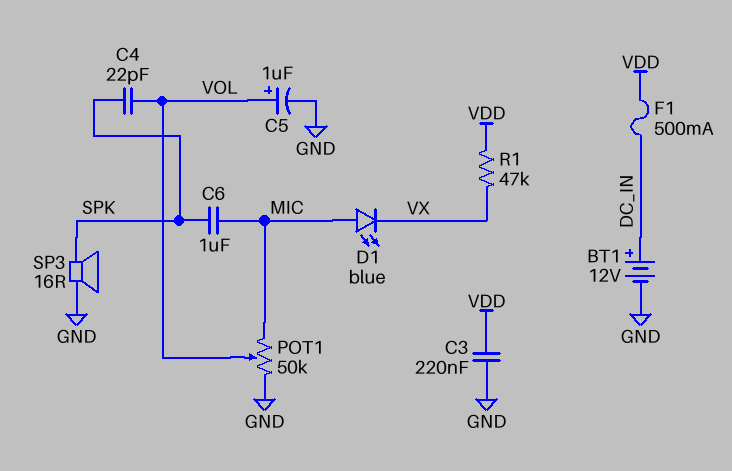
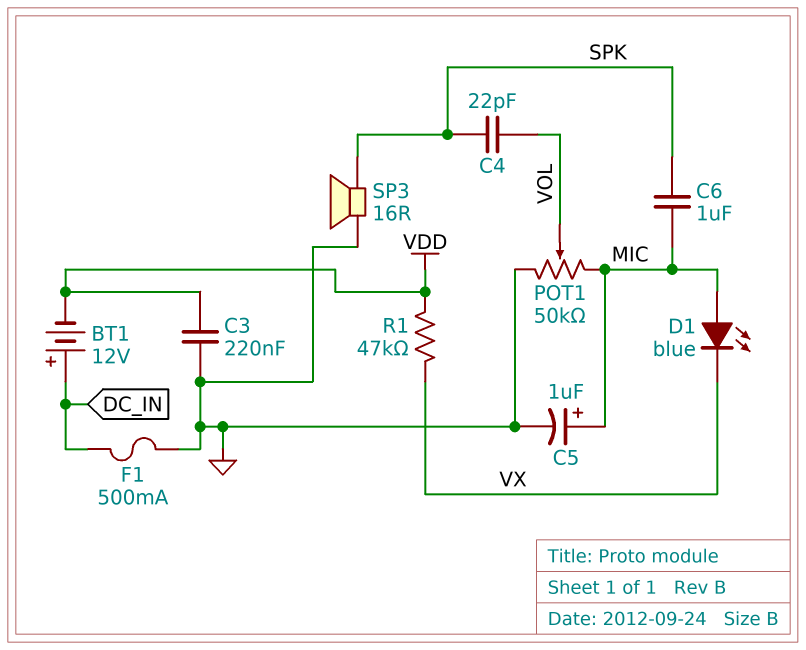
BT1: 12V (plus DC_IN, minus GND) -> 12V (plus DC_IN, minus VDD)
C5: 1uF (plus VOL, minus GND) -> 1uF (plus MIC, minus GND)
F1: 500mA (DC_IN, VDD) -> 500mA (DC_IN, GND)

